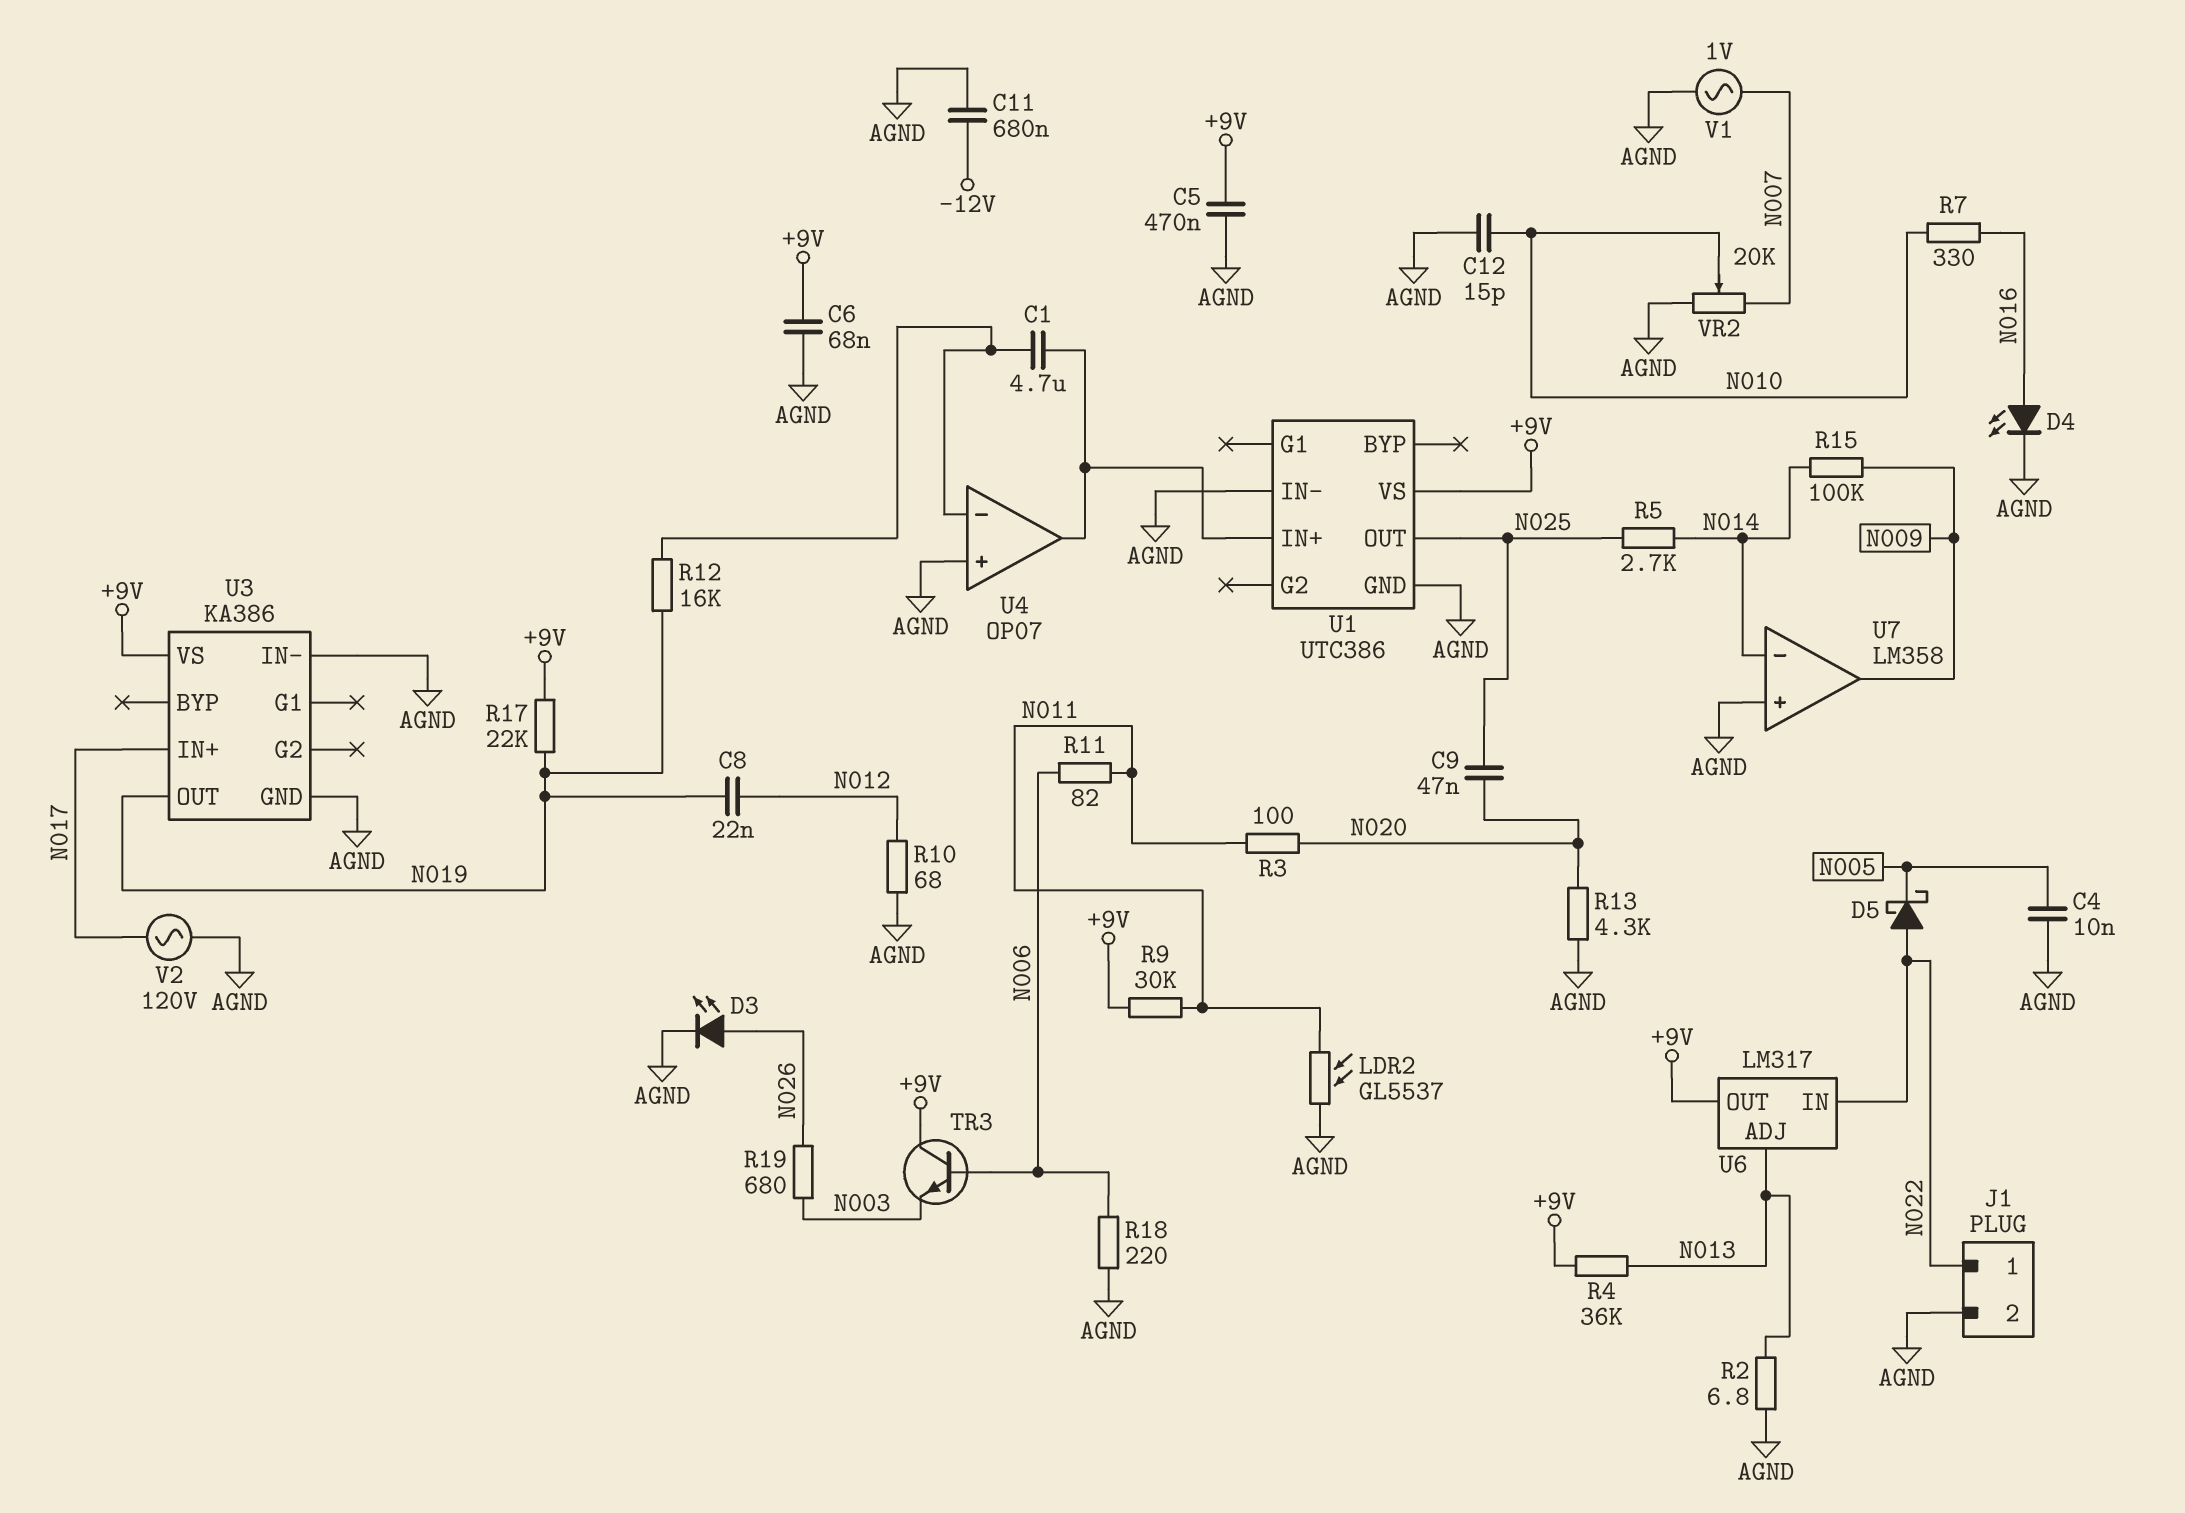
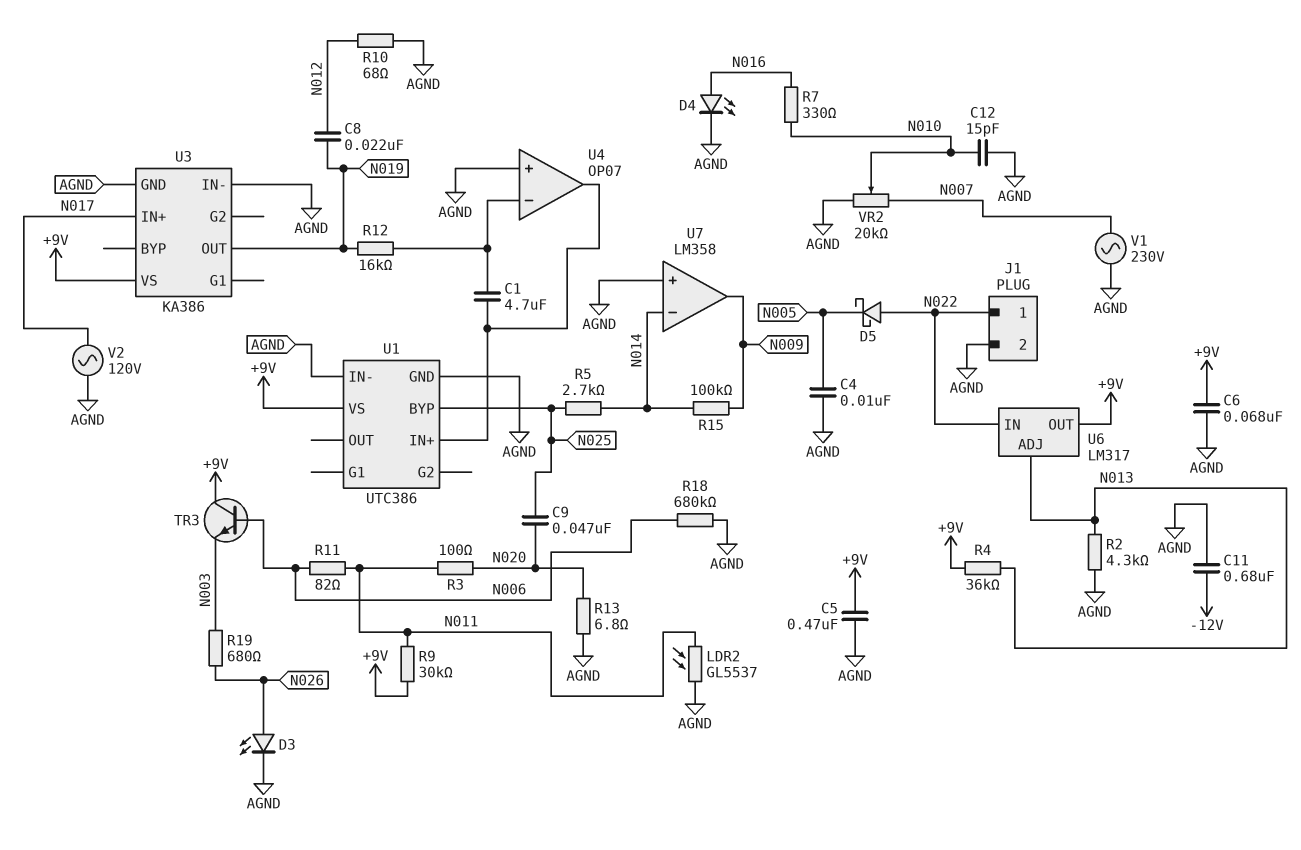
R2: 6.8 (AGND, N013) -> 4.3k (AGND, N013)
R13: 4.3k (AGND, N020) -> 6.8 (AGND, N020)
R17: 22k (+9V, N019) -> none
R18: 220 (AGND, N006) -> 680k (AGND, N006)
U1 pin BYP: none -> N025
U1 pin OUT: N025 -> none
V1: AC 1V (AGND, N007) -> AC 230V (AGND, N007)

